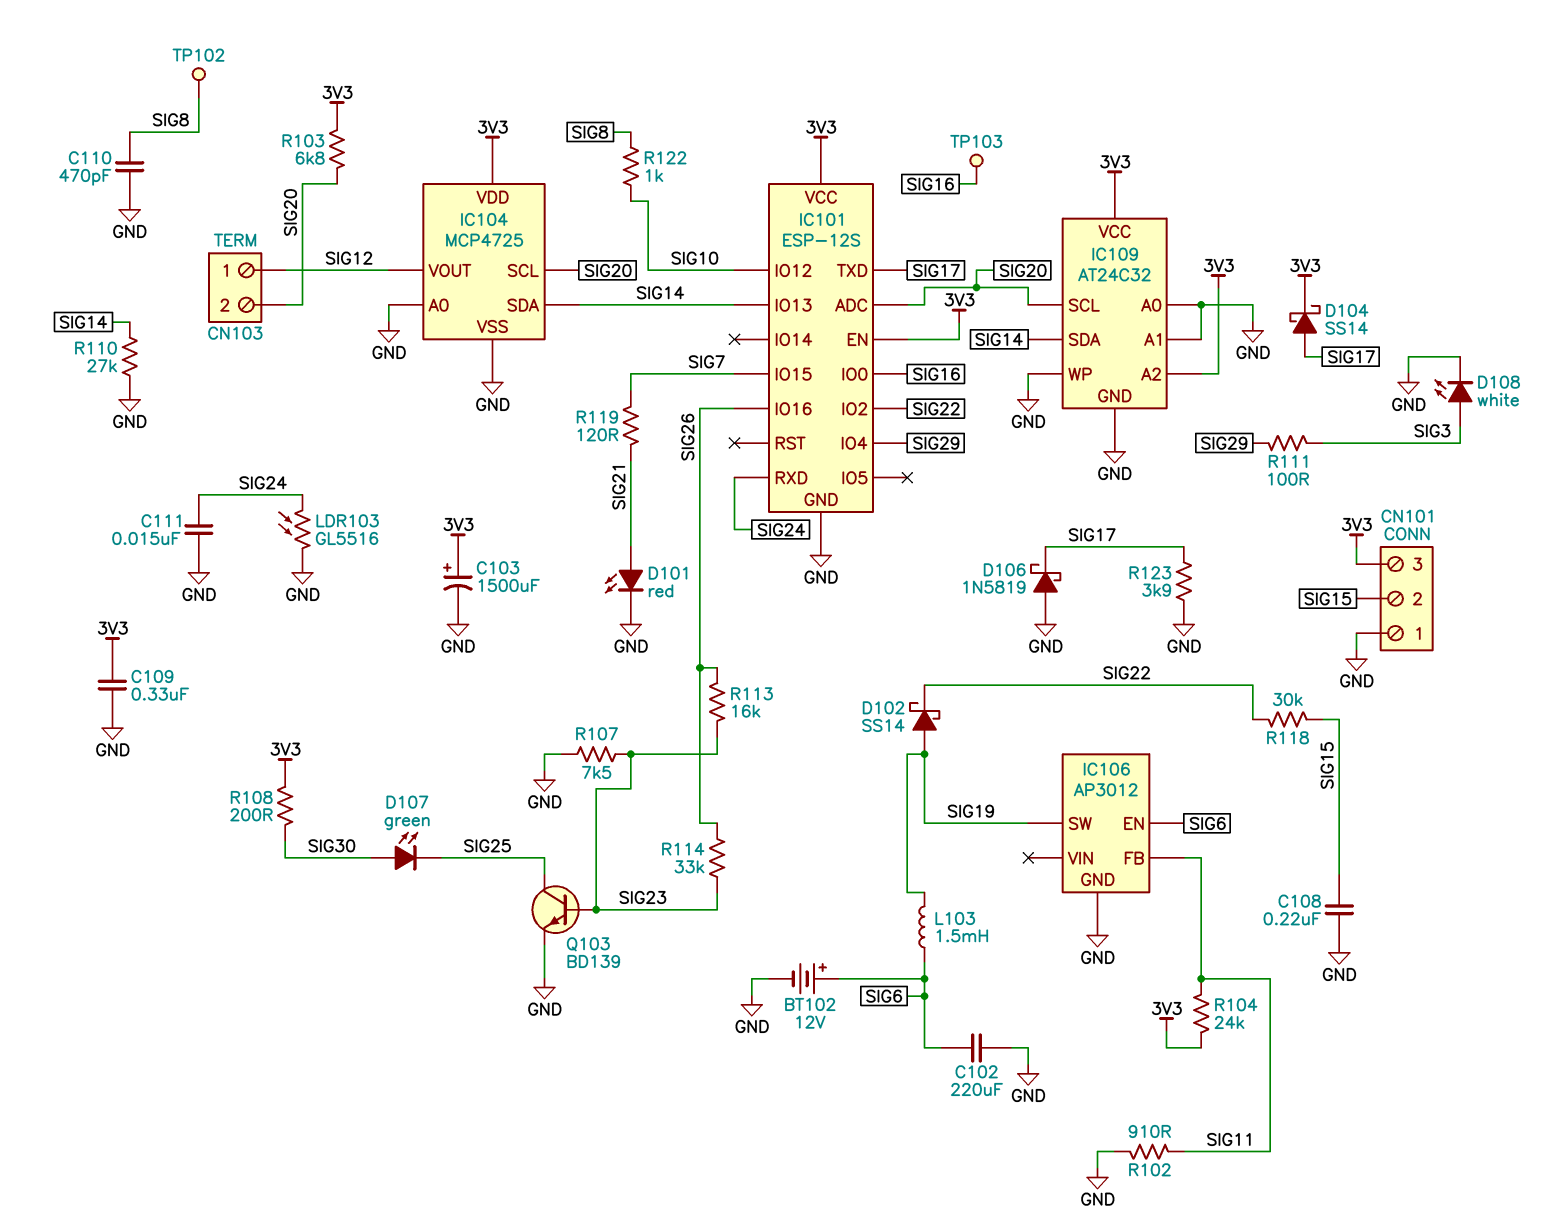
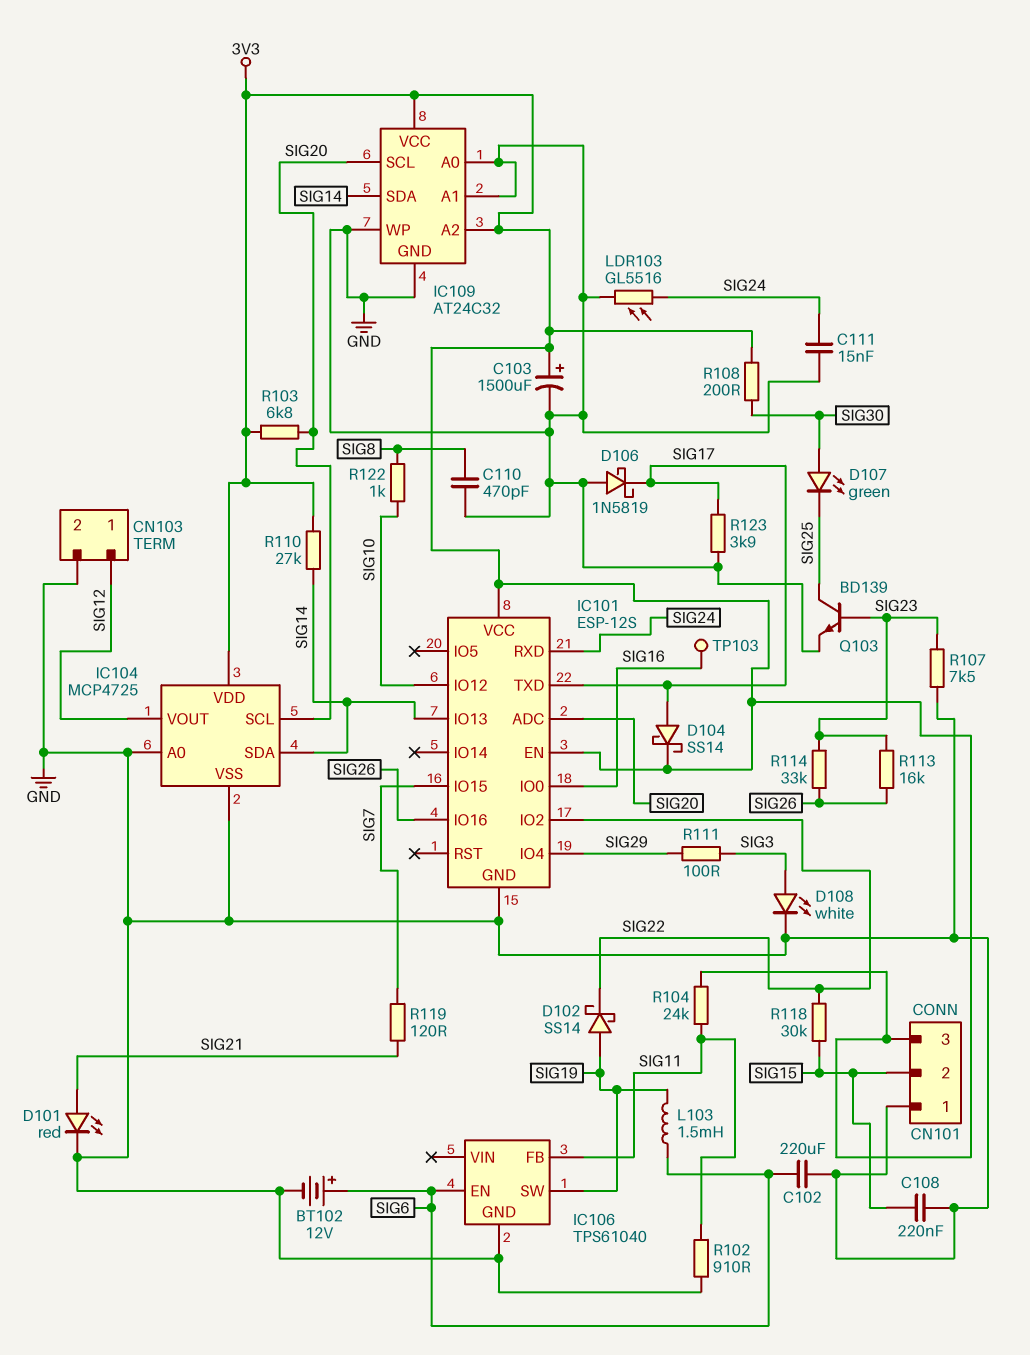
C109: 330nF (3V3, GND) -> none
CN103 pin 2: SIG20 -> GND
IC106: AP3012 -> TPS61040
R110: 27k (GND, SIG14) -> 27k (3V3, SIG14)
TP102: test point (SIG8) -> none

